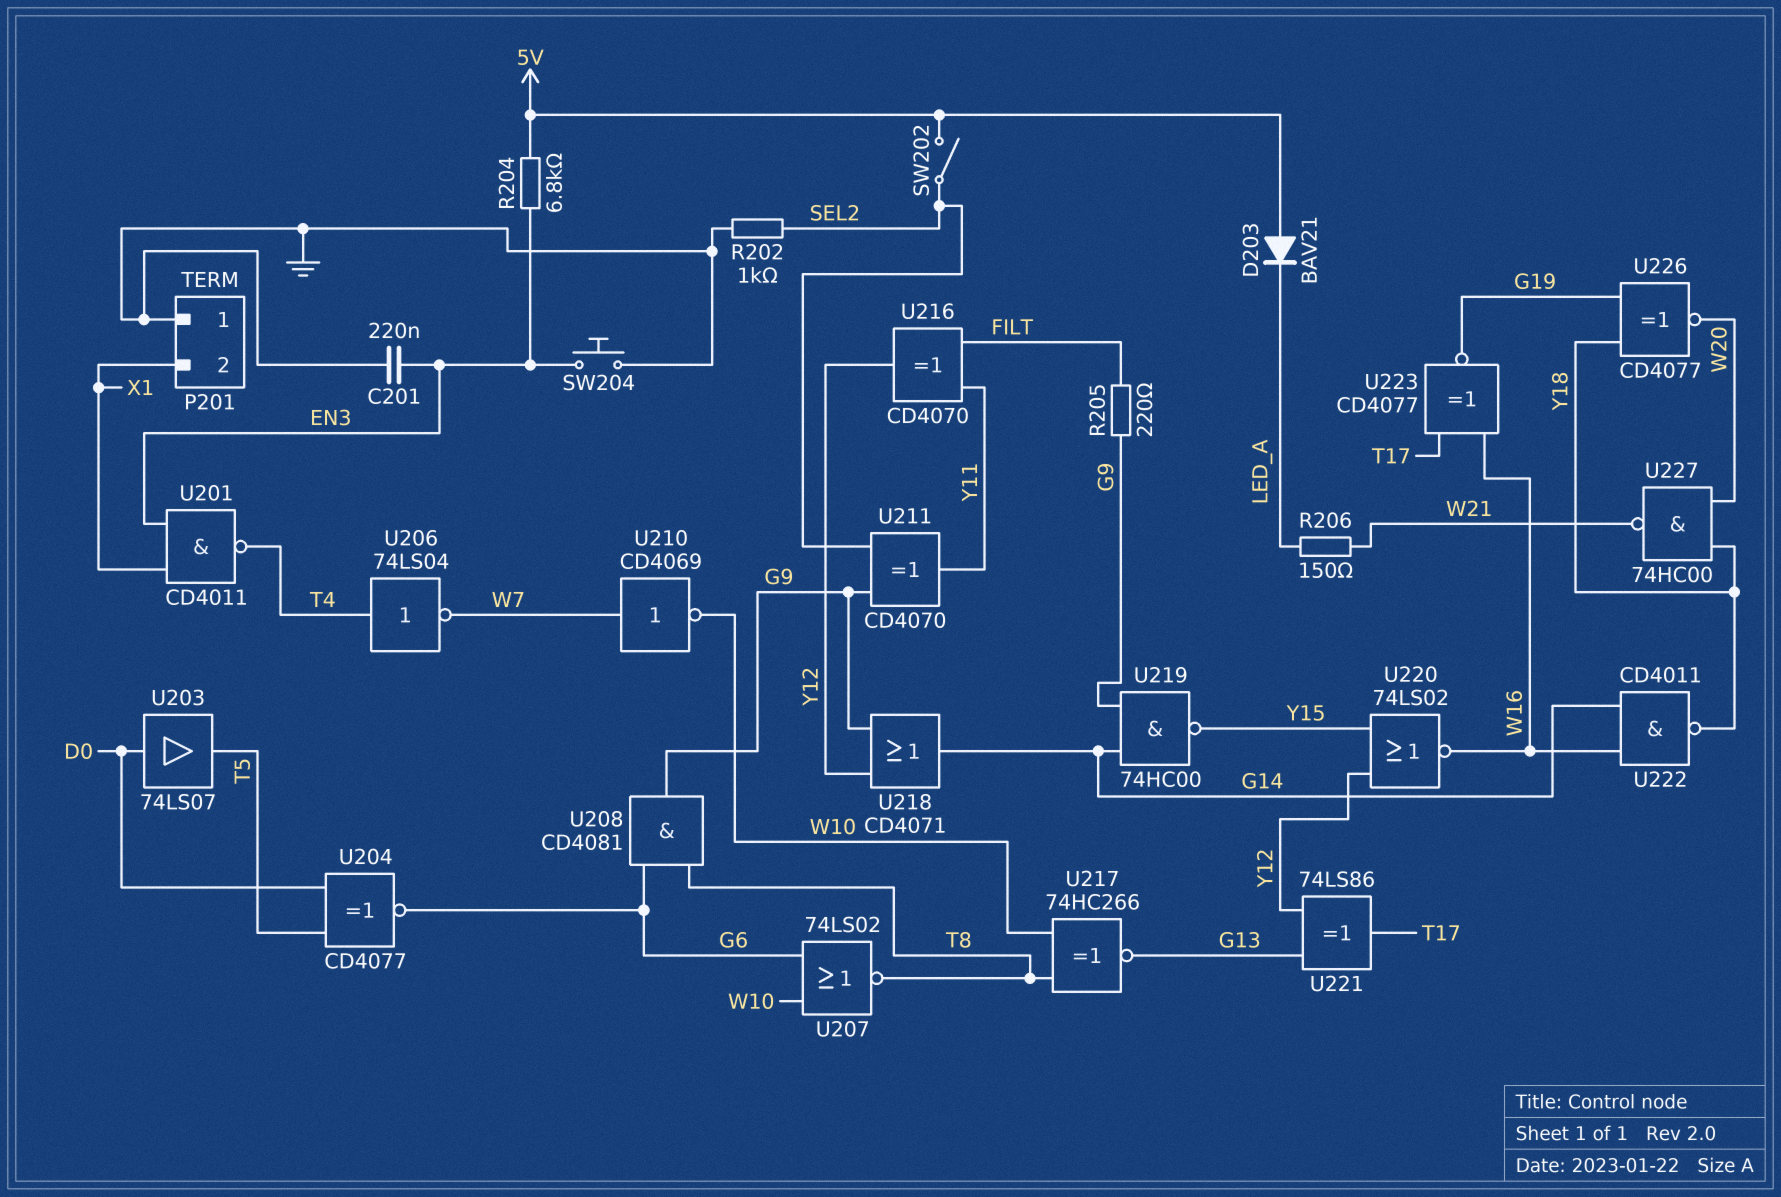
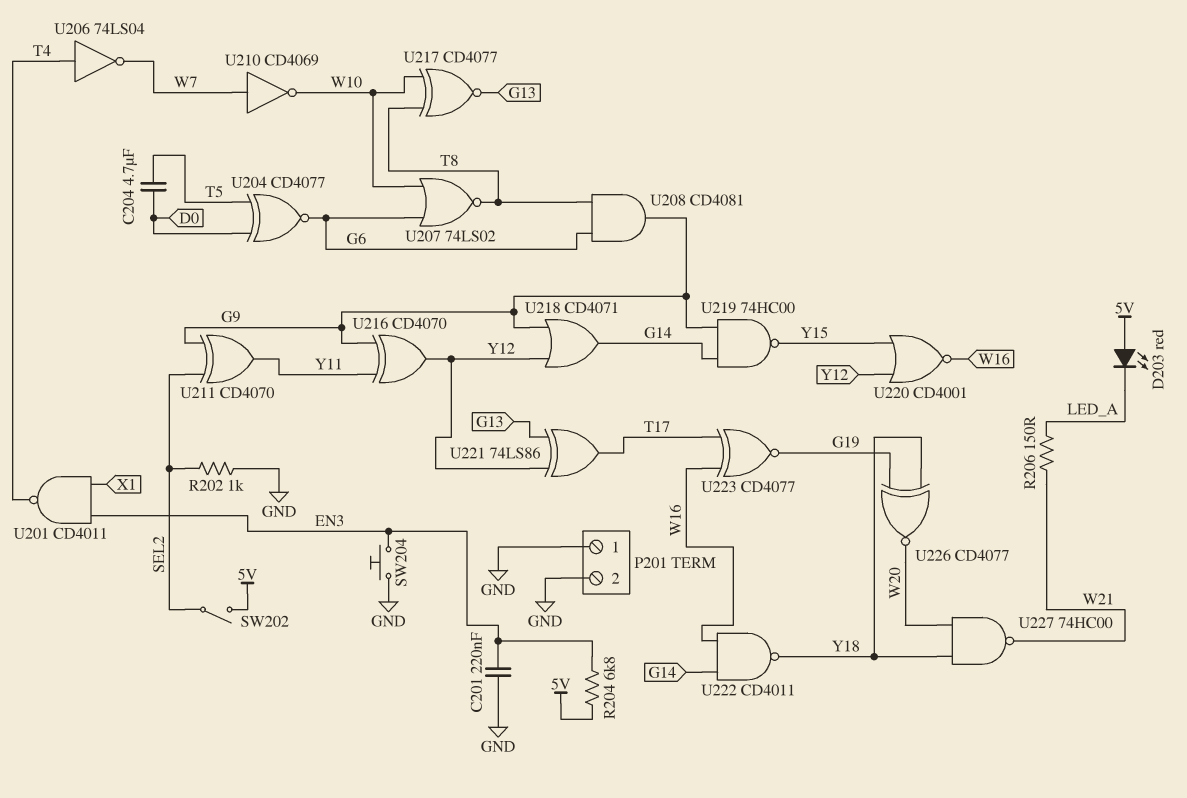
C204: none -> 4.7uF (D0, T5)
D203: diode BAV21 (A 5V, K LED_A) -> LED red (A 5V, K LED_A)
P201 pin 2: X1 -> GND
R205: 220 (FILT, G9) -> none
U203: buffer 74LS07 (in D0, out T5) -> none
U216: XOR CD4070 (in FILT, in Y11, out Y12) -> XOR CD4070 (in G9, in Y11, out Y12)
U217: XNOR 74HC266 (in T8, in W10, out G13) -> XNOR CD4077 (in T8, in W10, out G13)
U220: NOR 74LS02 (in Y12, in Y15, out W16) -> NOR CD4001 (in Y12, in Y15, out W16)

